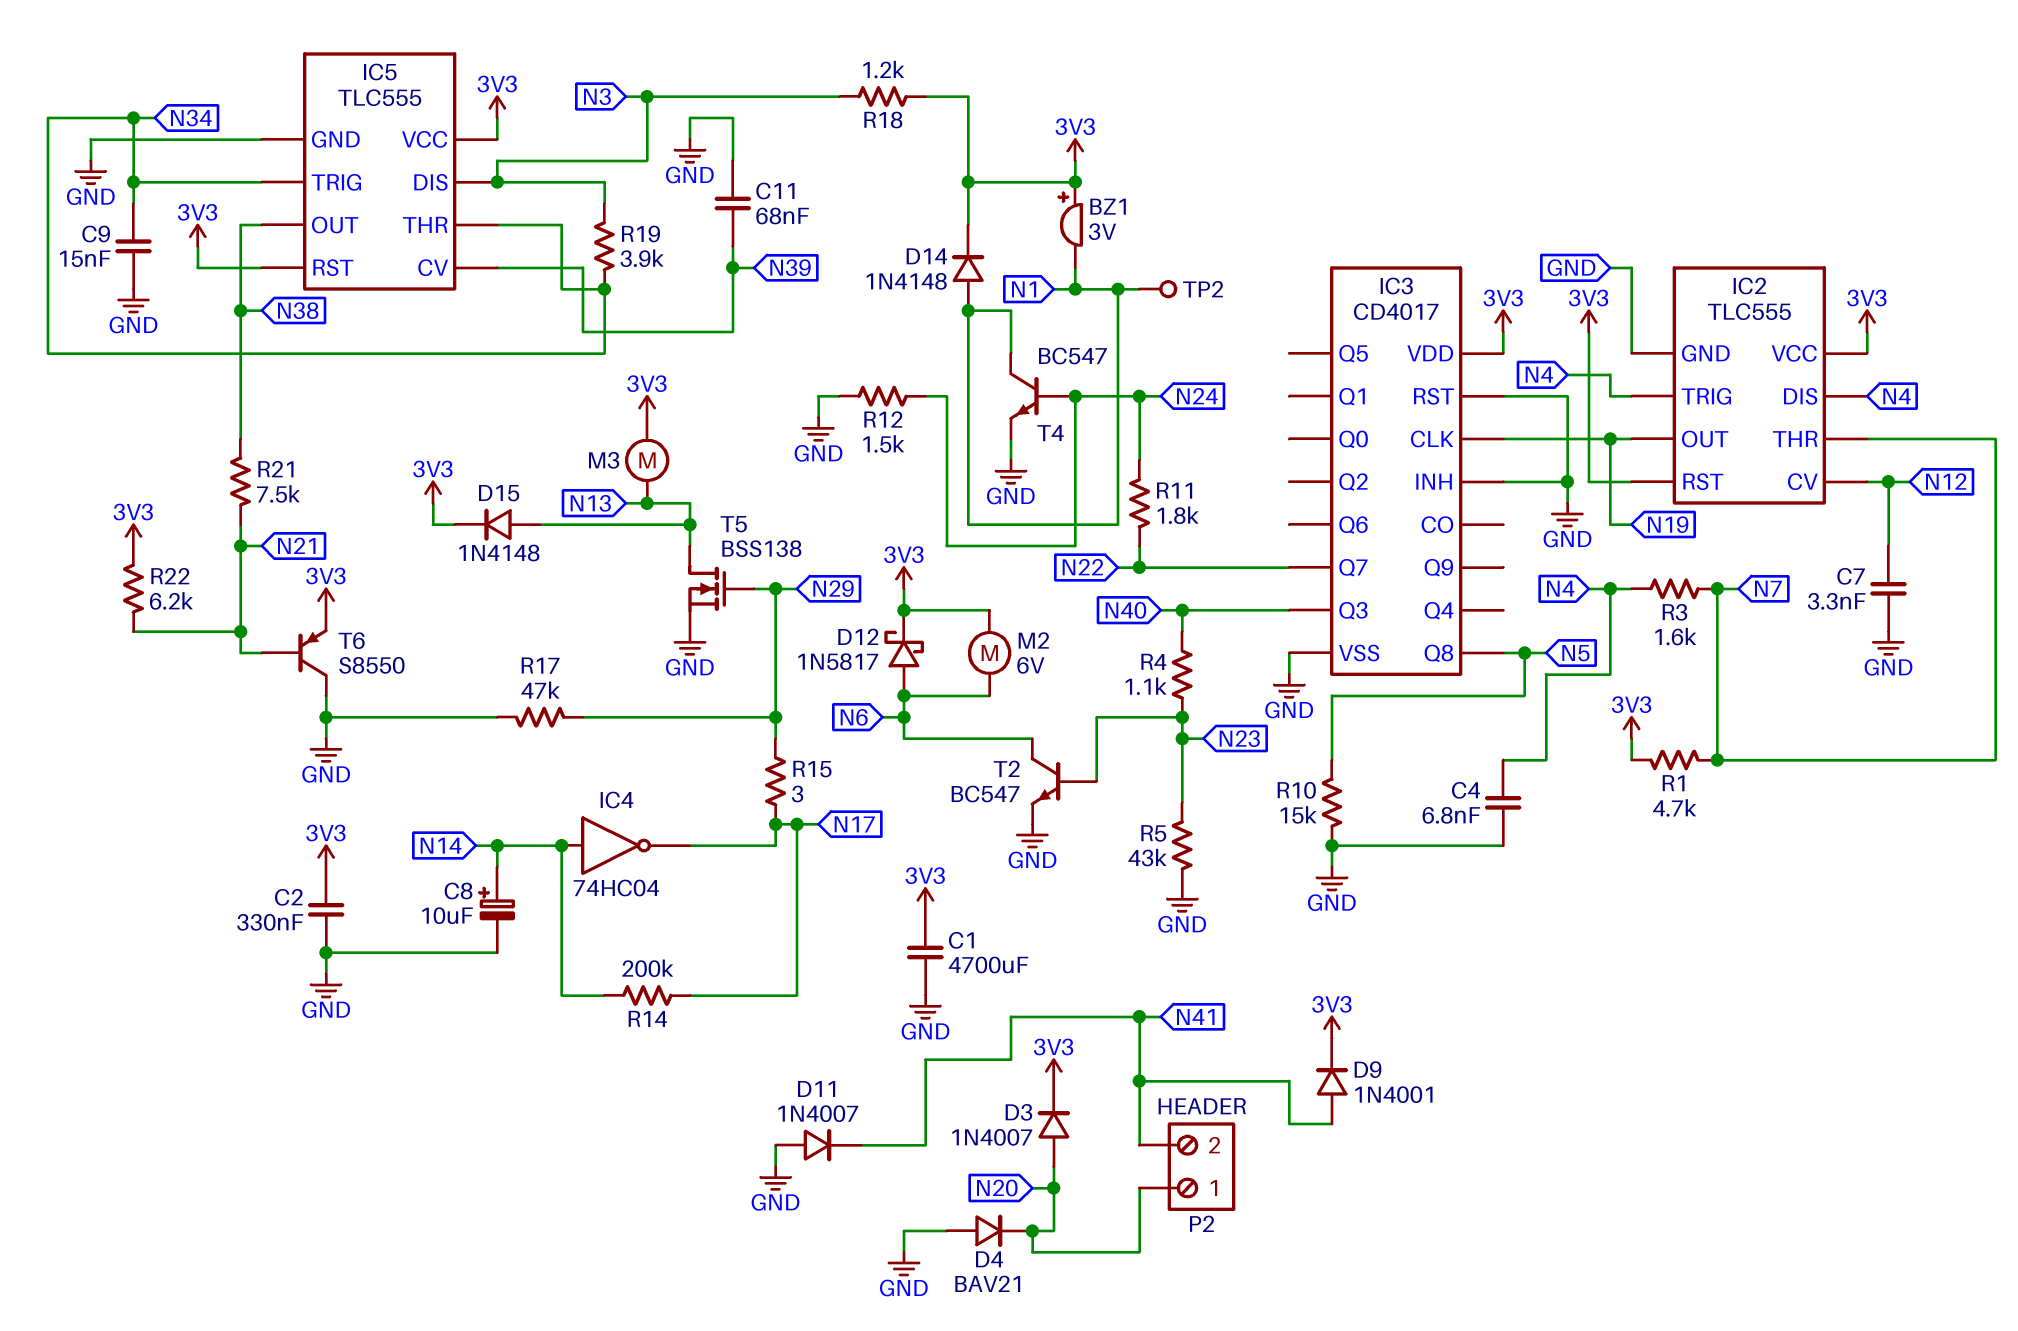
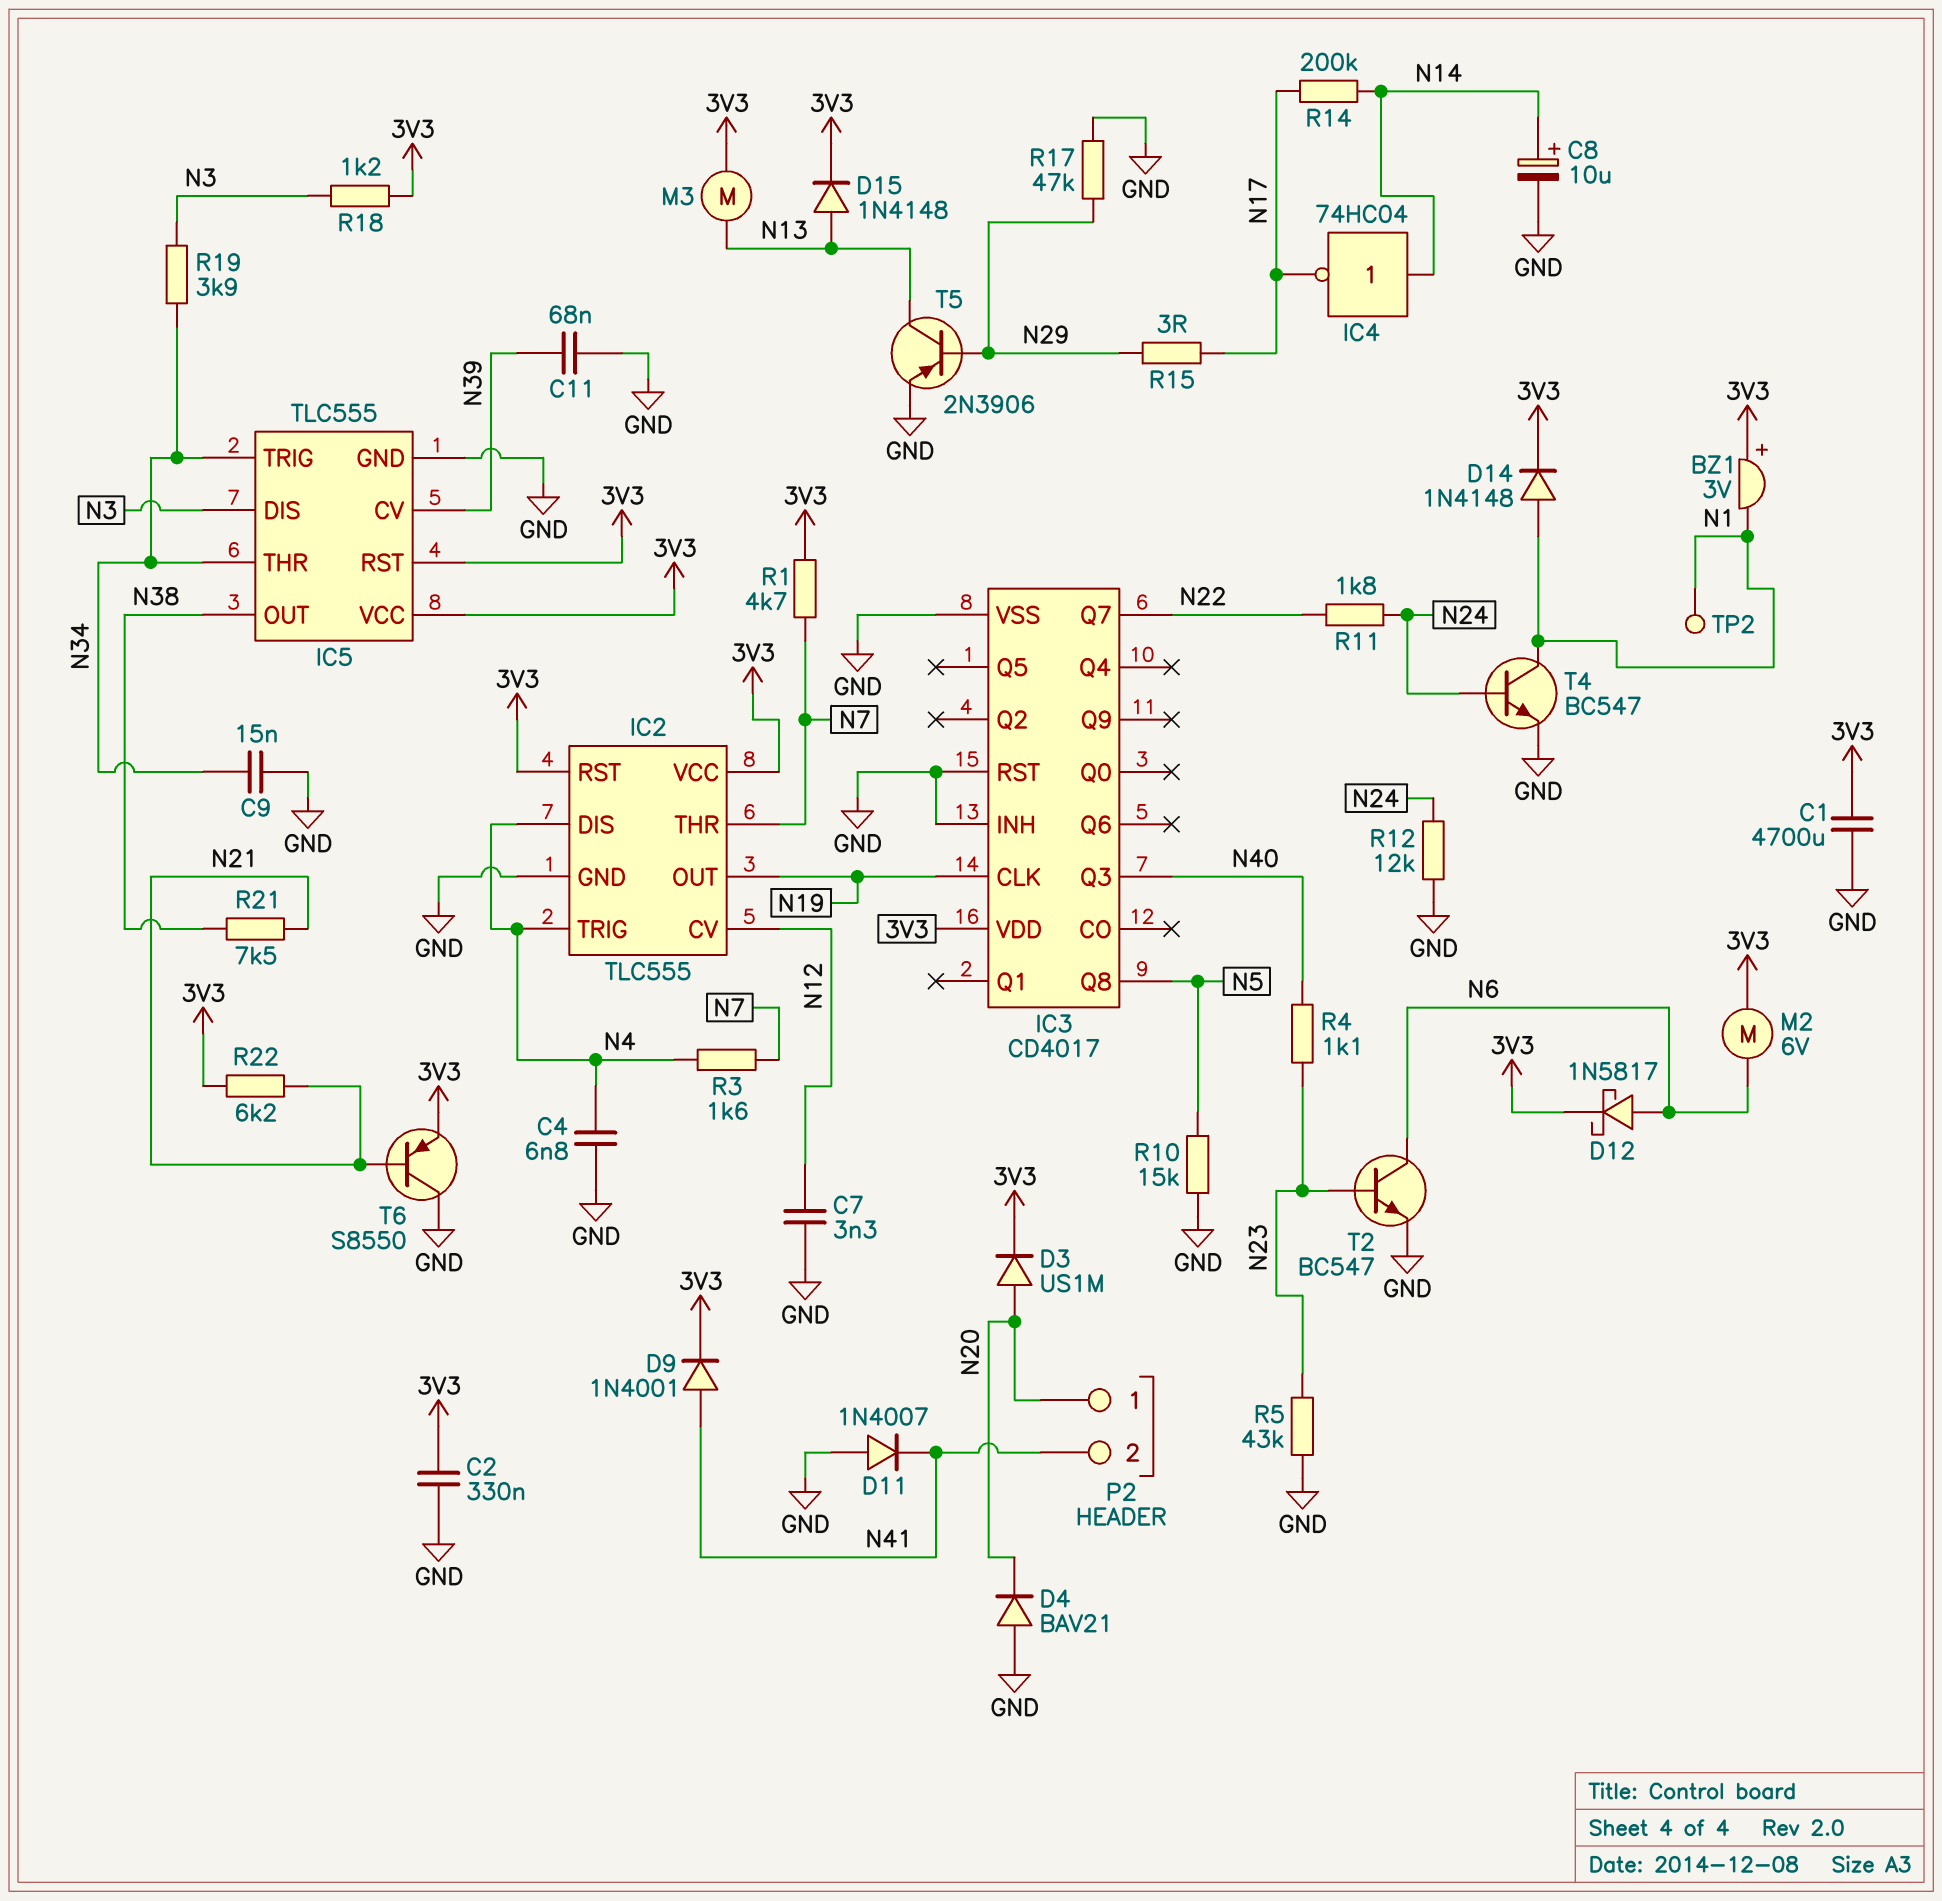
D3: diode 1N4007 (A N20, K 3V3) -> diode US1M (A N20, K 3V3)
R12: 1.5k (GND, N24) -> 12k (GND, N24)
T5: NMOS BSS138 (G N29, D N13, S GND) -> PNP 2N3906 (B N29, C N13, E GND)

